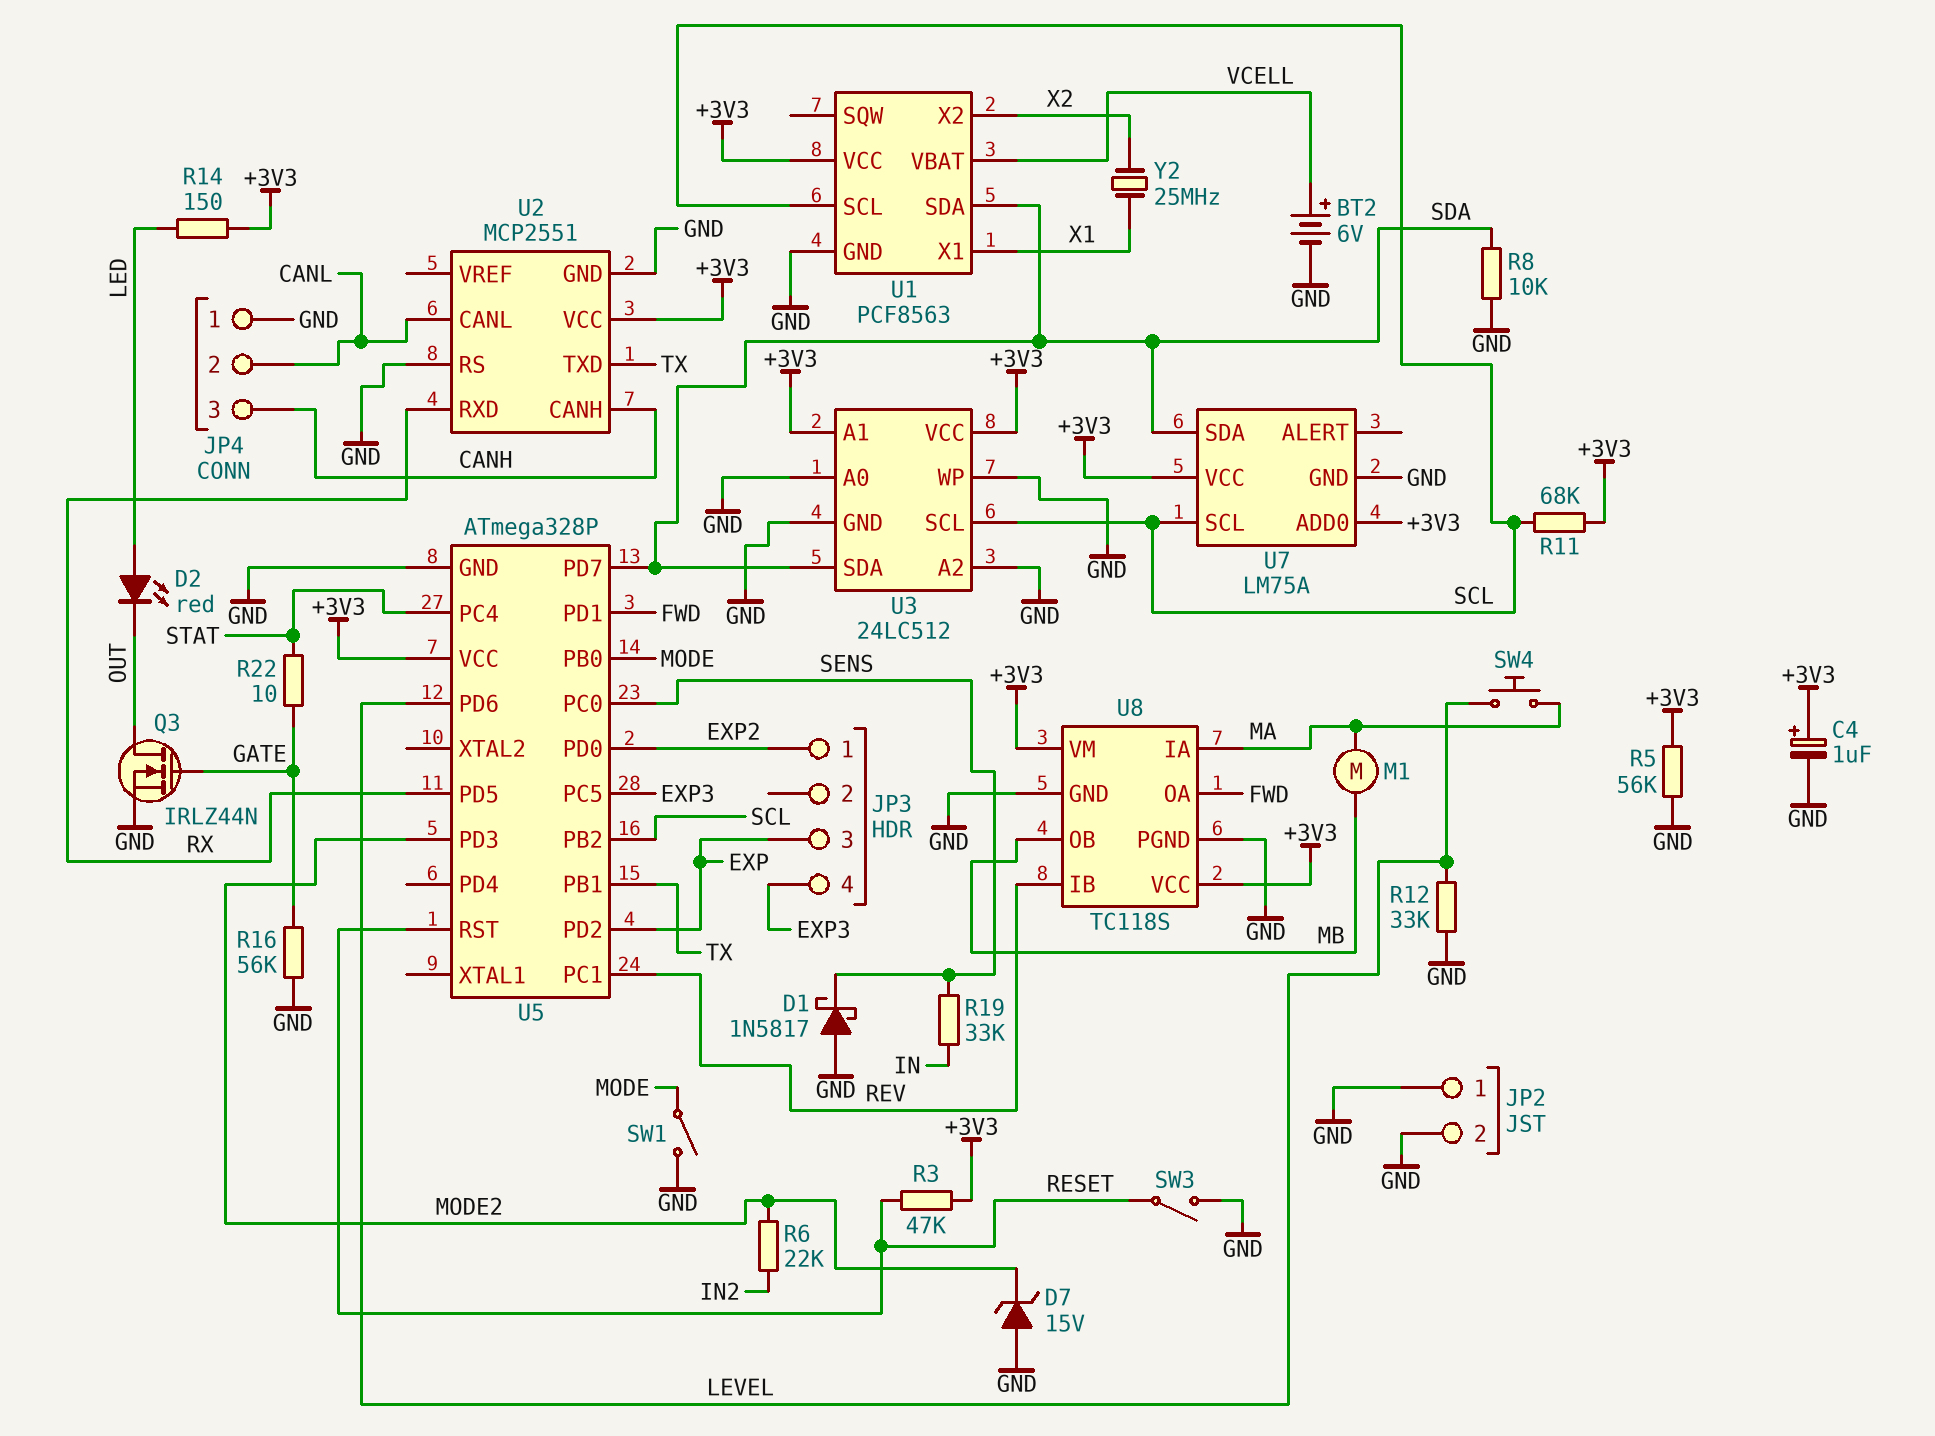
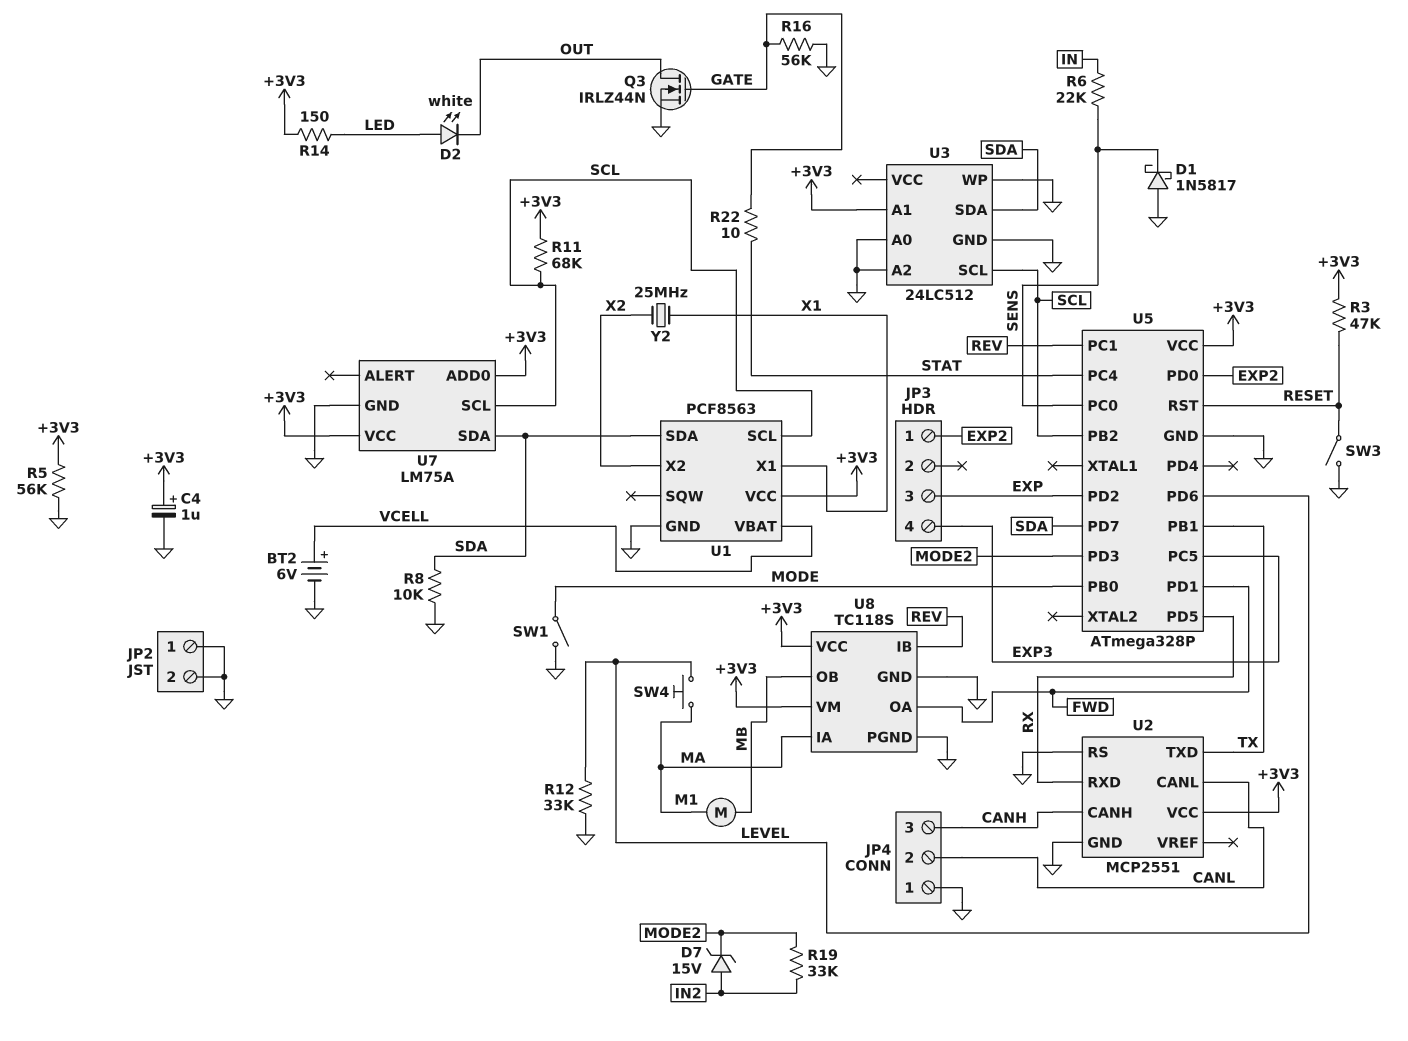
D2: LED red (A LED, K OUT) -> LED white (A LED, K OUT)
D7: zener 15V (A GND, K MODE2) -> zener 15V (A IN2, K MODE2)
R6: 22k (IN2, MODE2) -> 22k (IN, SENS)
R19: 33k (IN, SENS) -> 33k (IN2, MODE2)
U3 pin VCC: +3V3 -> none

